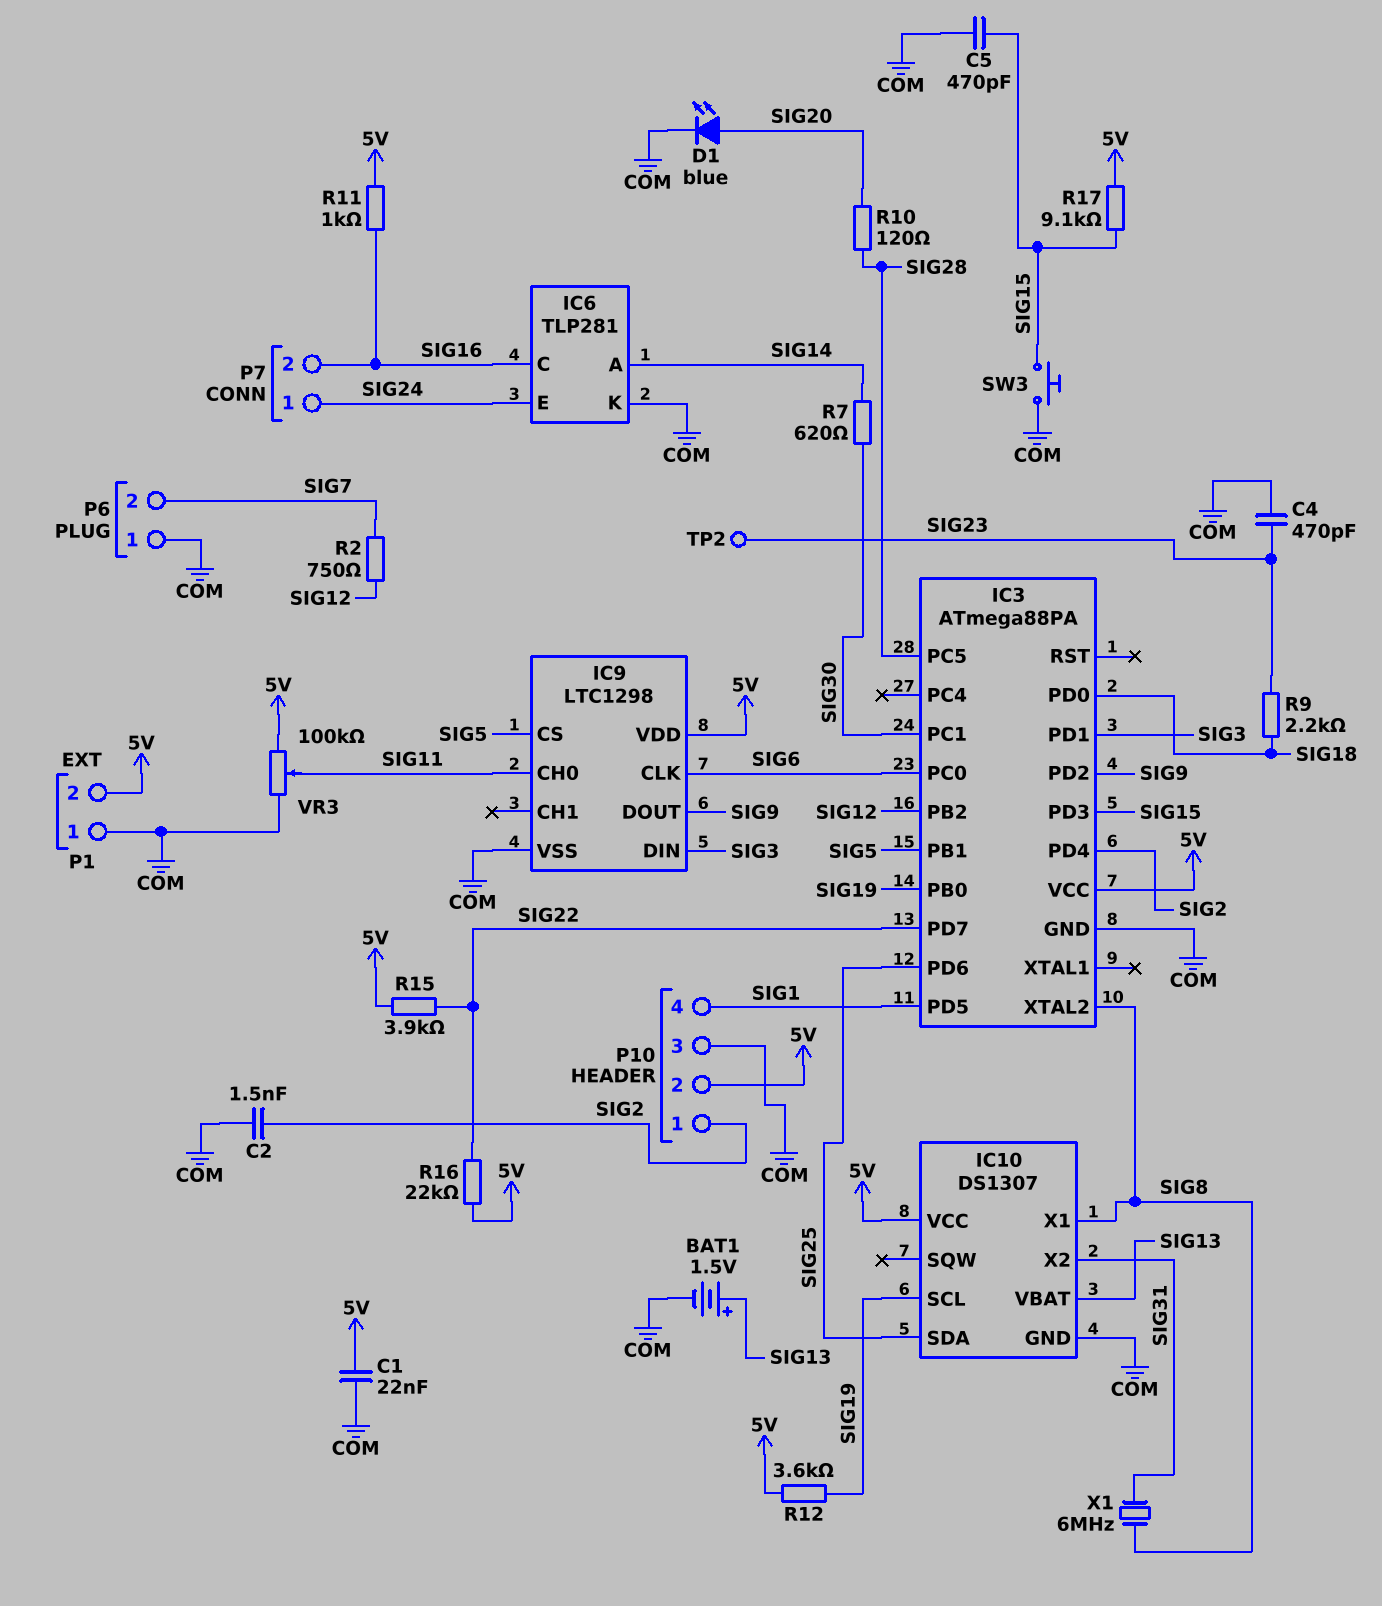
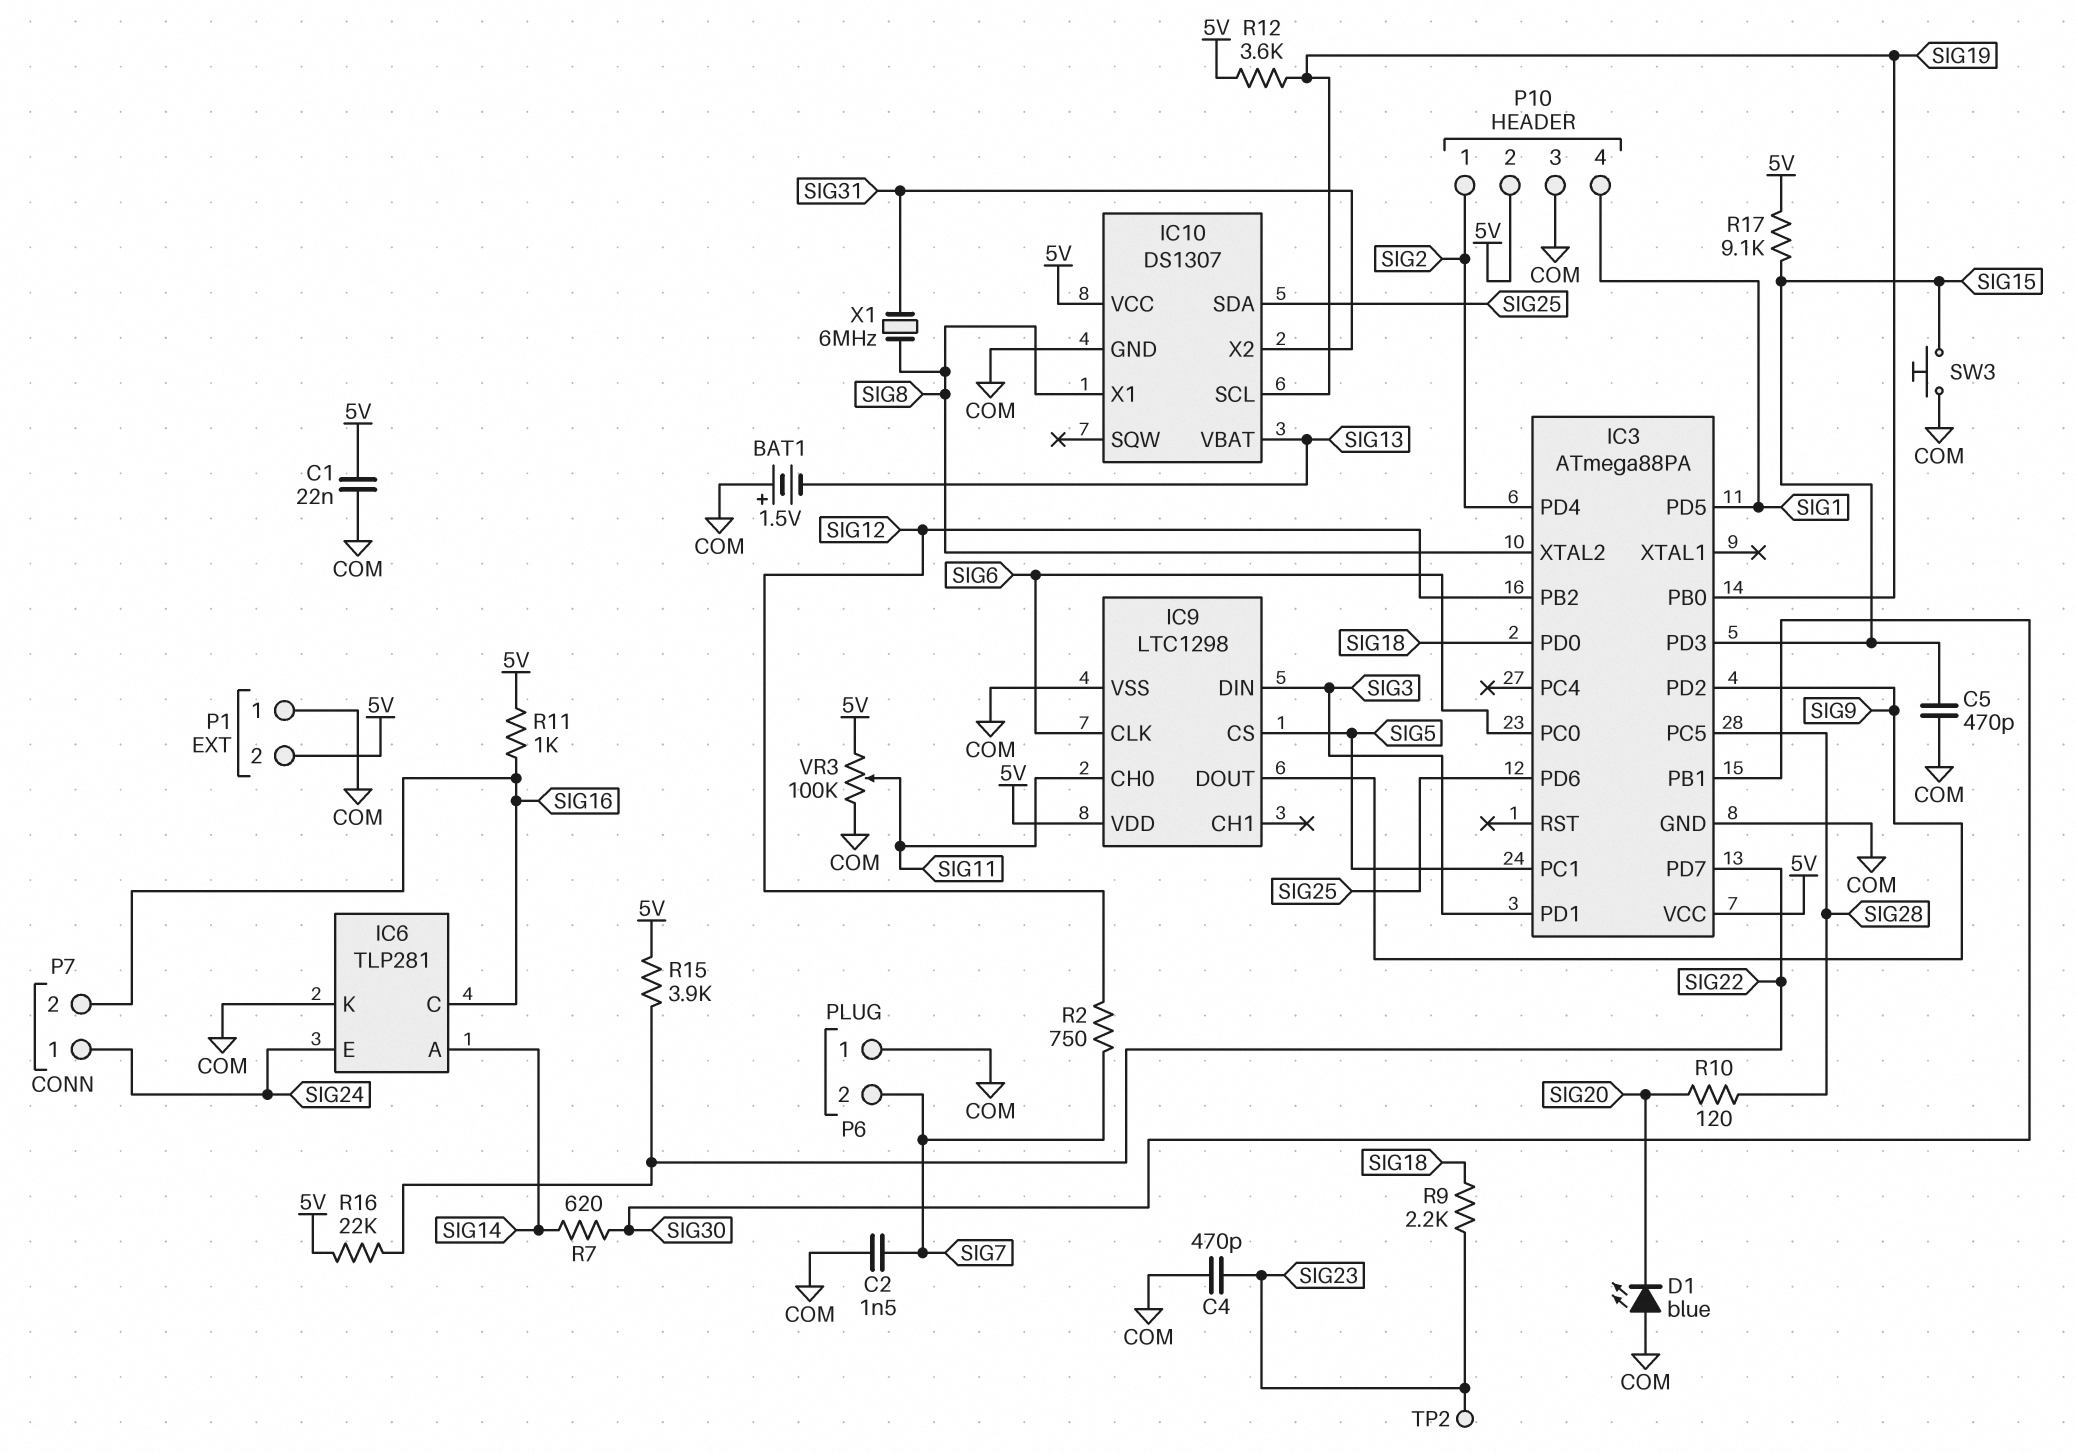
BAT1: 1.5V (plus SIG13, minus COM) -> 1.5V (plus COM, minus SIG13)
C2: 1.5nF (COM, SIG2) -> 1.5nF (COM, SIG7)
D1: LED blue (A SIG20, K COM) -> LED blue (A COM, K SIG20)
IC3 pin PB1: SIG5 -> SIG30
IC3 pin PC1: SIG30 -> SIG5

